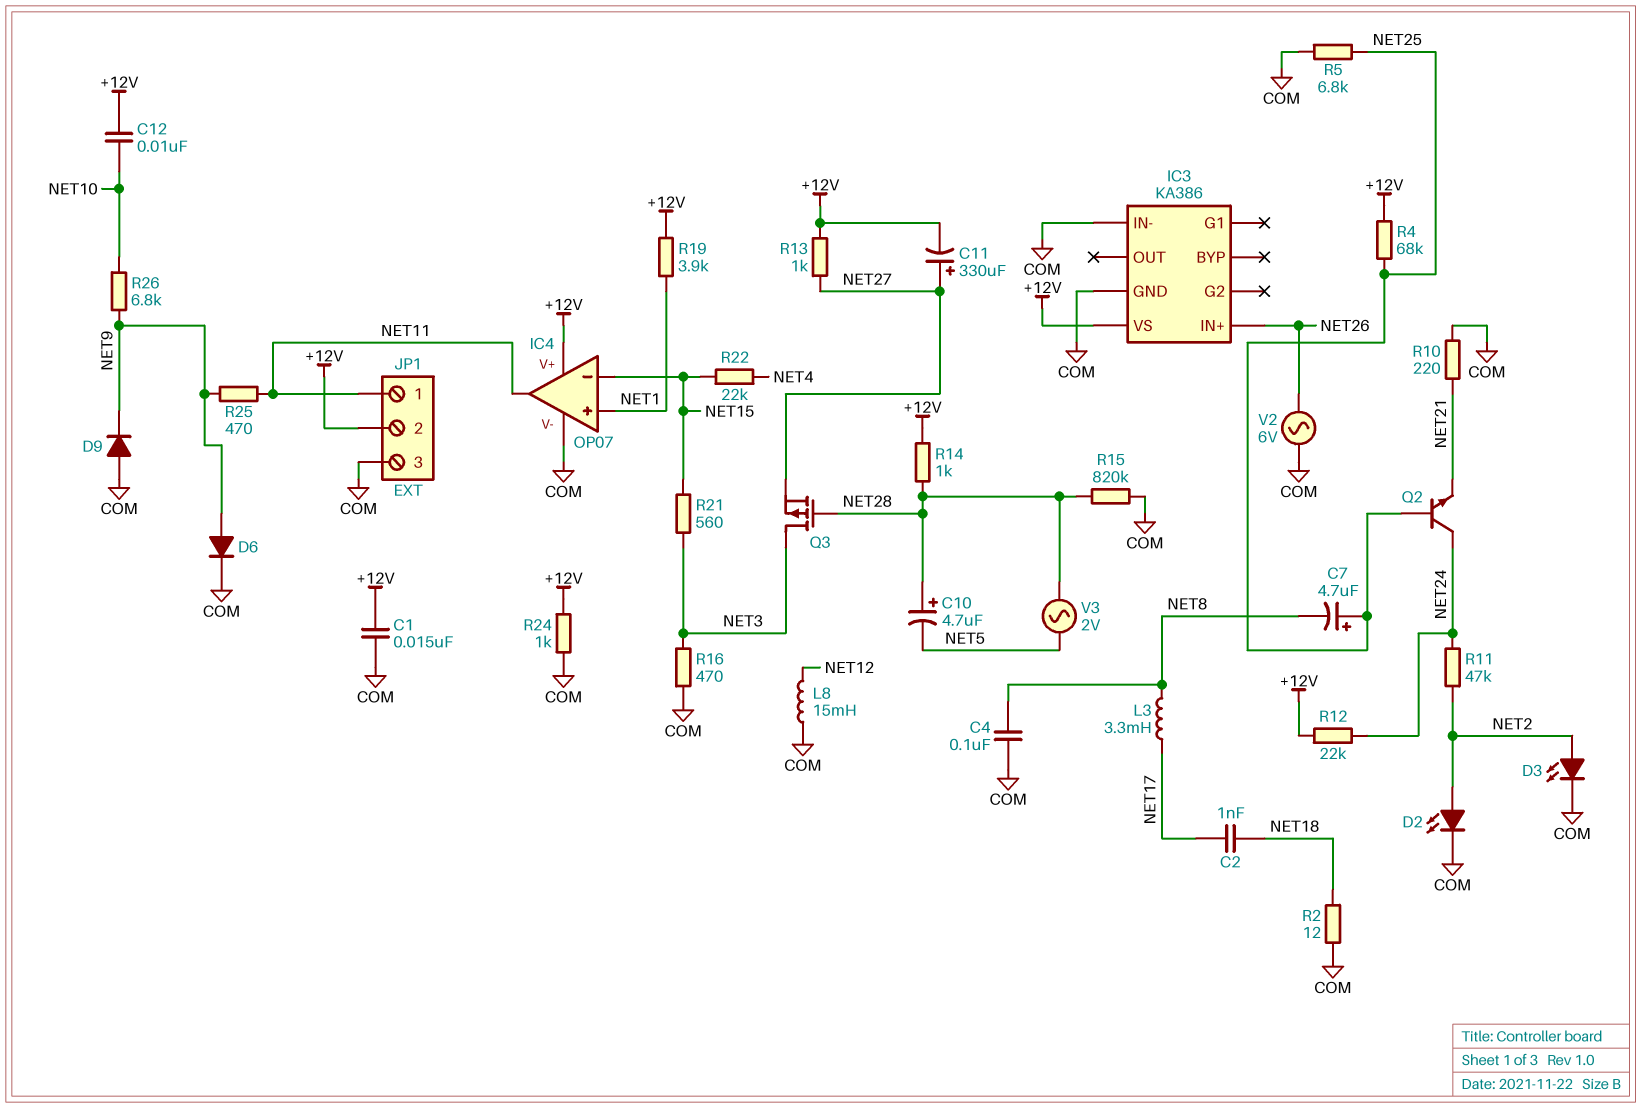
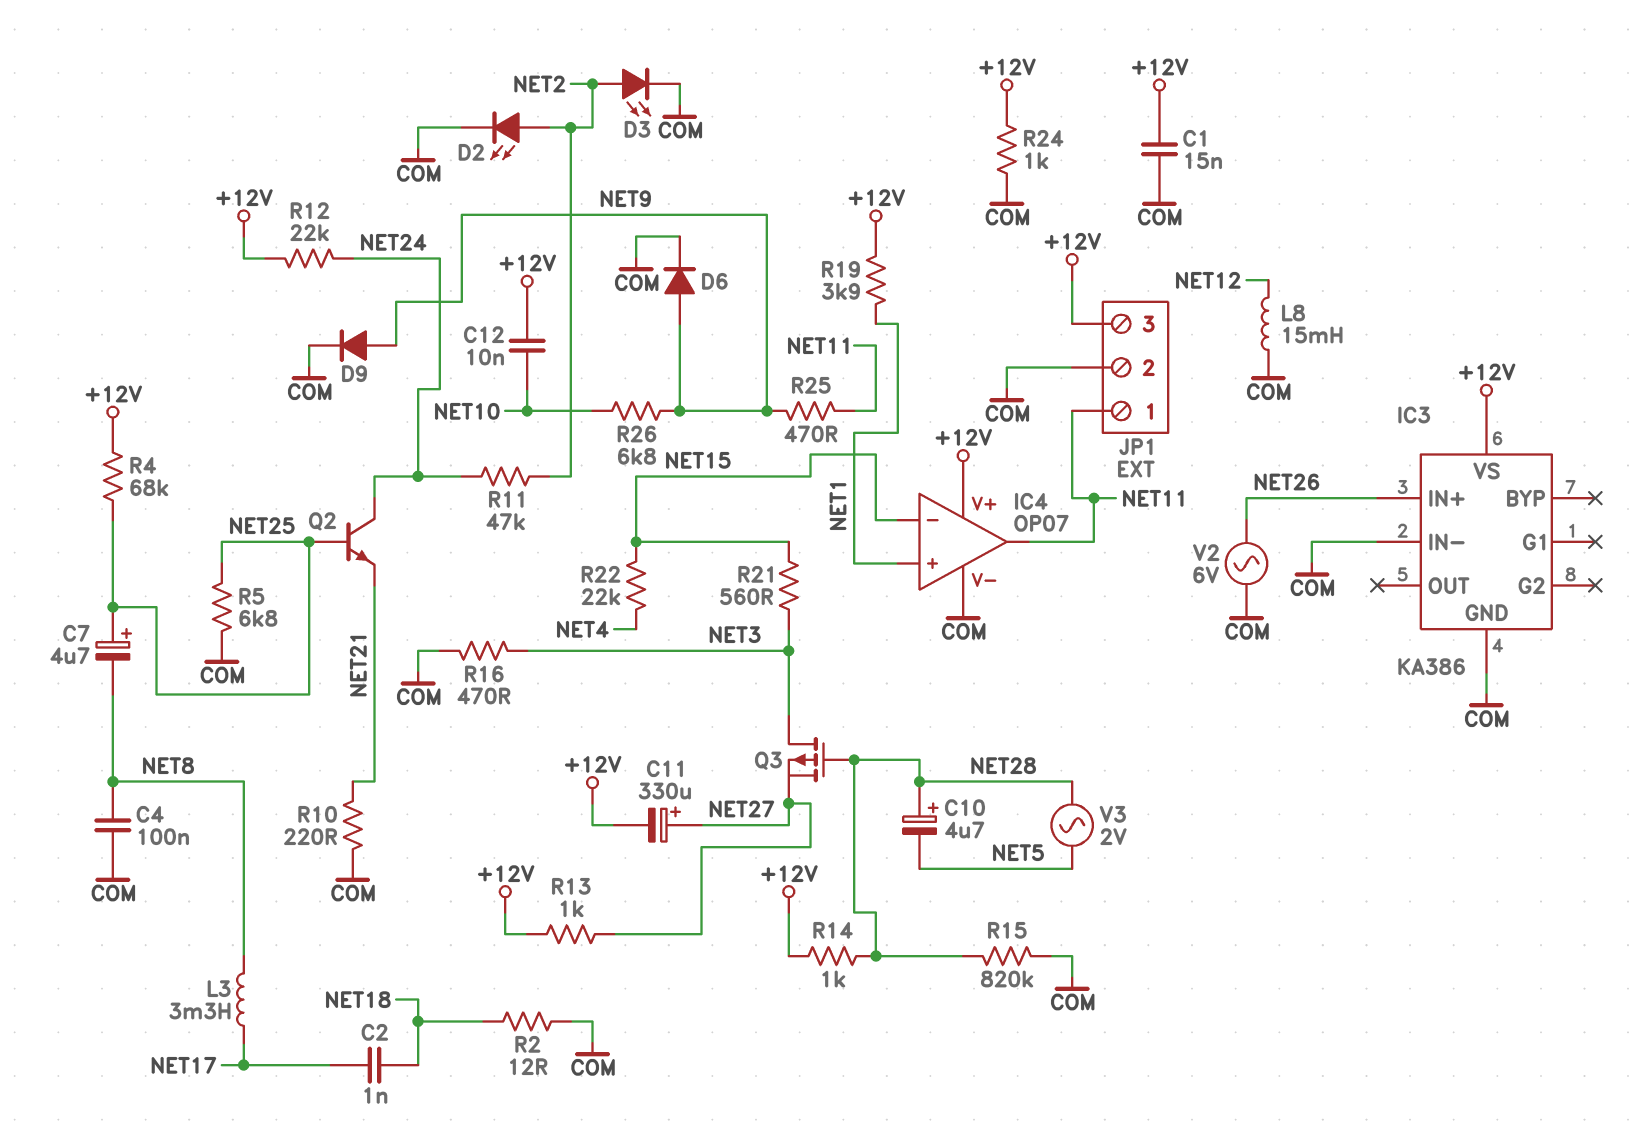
D9: diode (A COM, K NET9) -> diode (A NET9, K COM)
JP1 pin 2: +12V -> COM
JP1 pin 3: COM -> +12V

